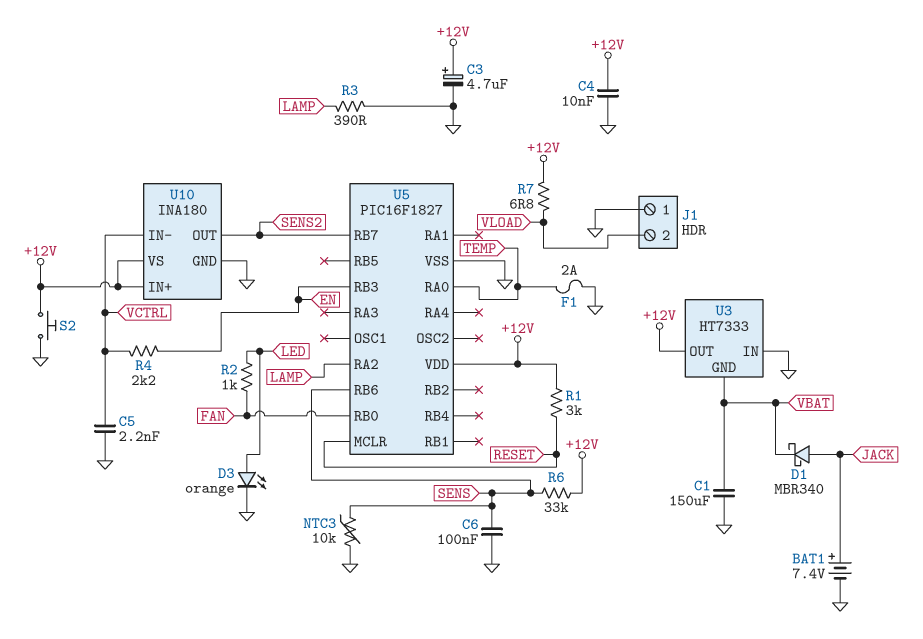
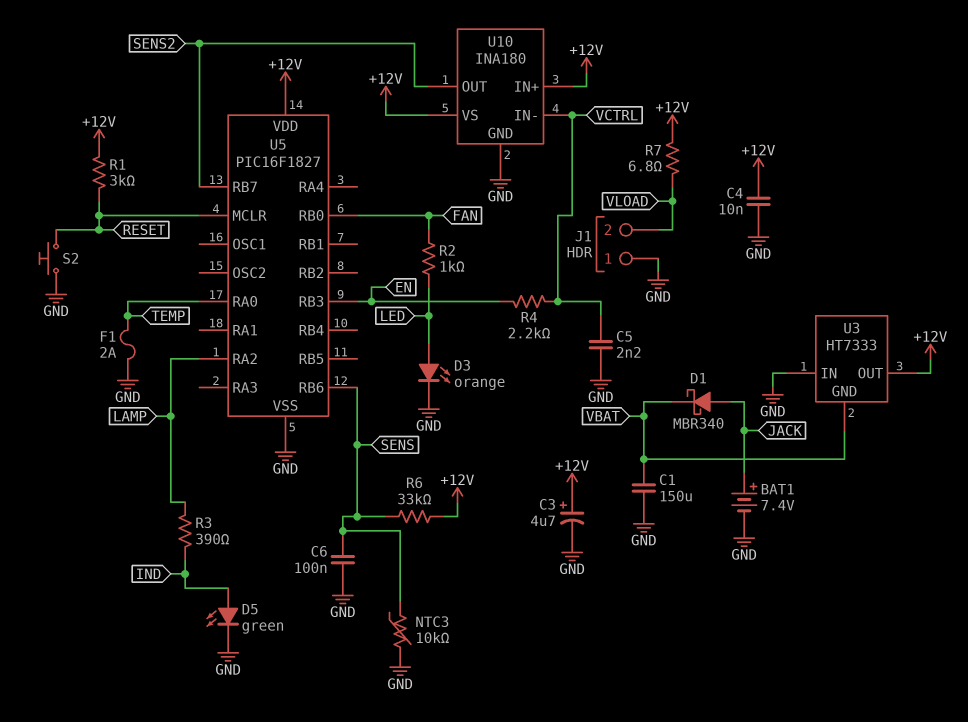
D5: none -> LED green (A IND, K GND)
R3: 390 (GND, LAMP) -> 390 (IND, LAMP)
S2: button (+12V, GND) -> button (GND, RESET)

